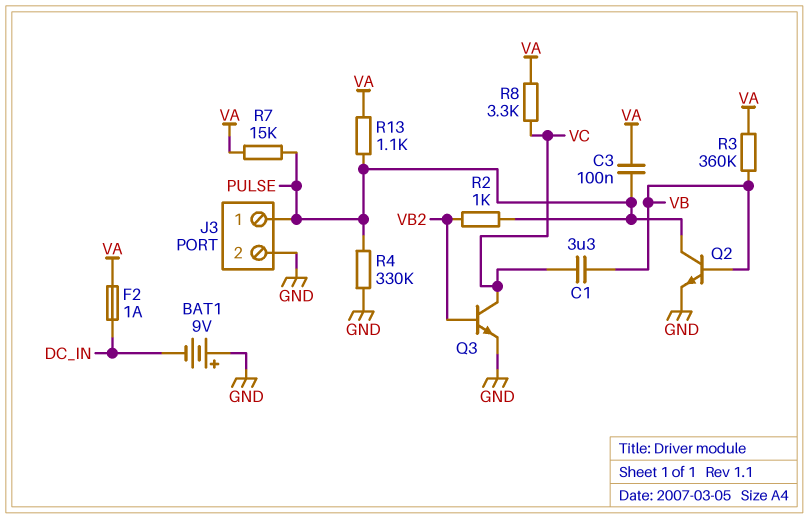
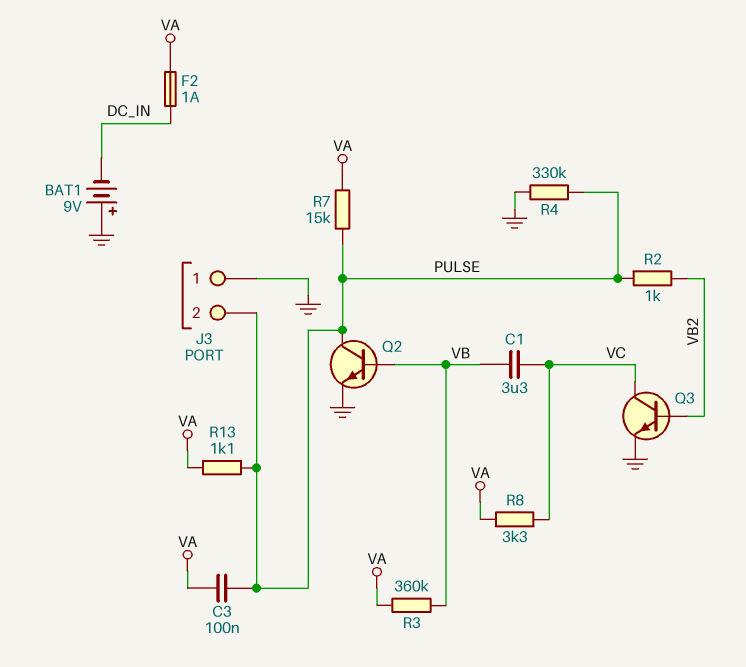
J3 pin 1: PULSE -> GND
J3 pin 2: GND -> PULSE

